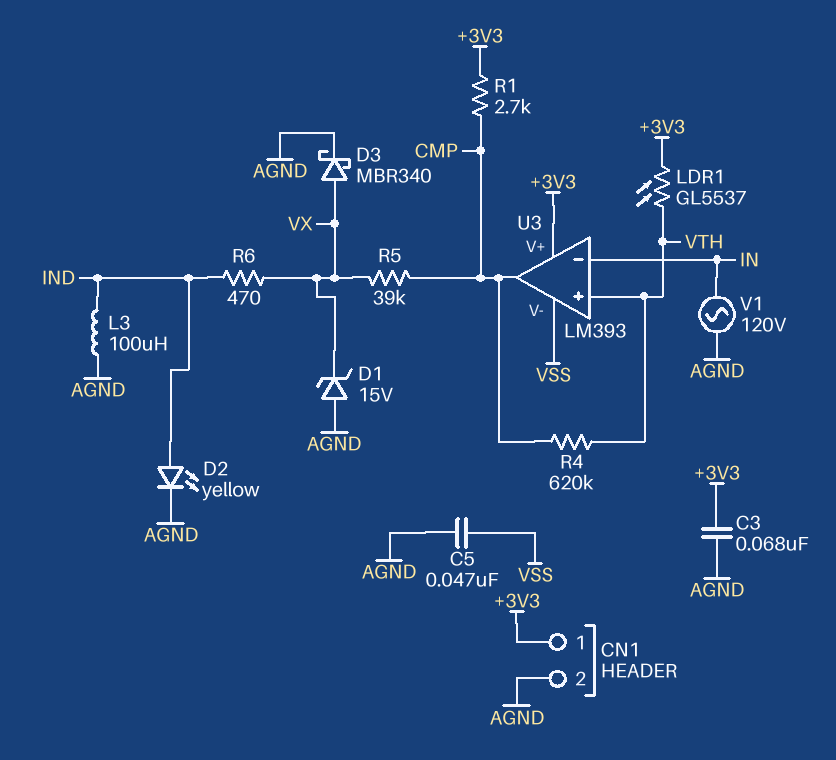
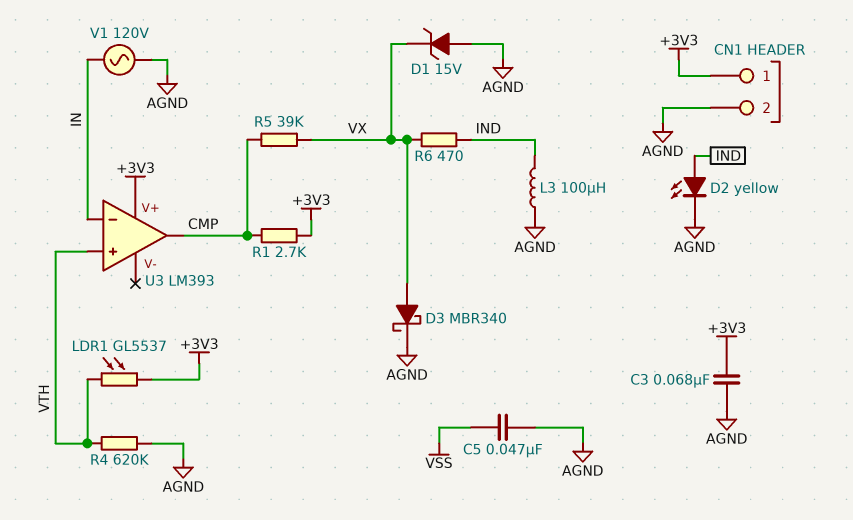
R4: 620k (CMP, VTH) -> 620k (AGND, VTH)
U3 pin V-: VSS -> none

